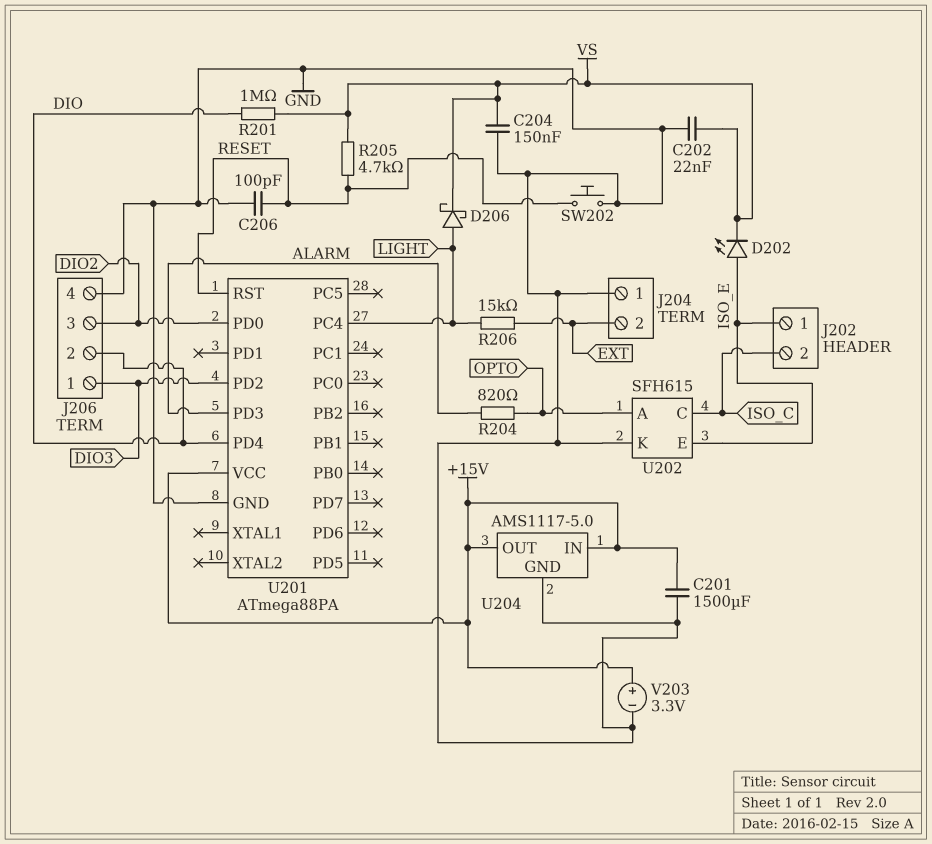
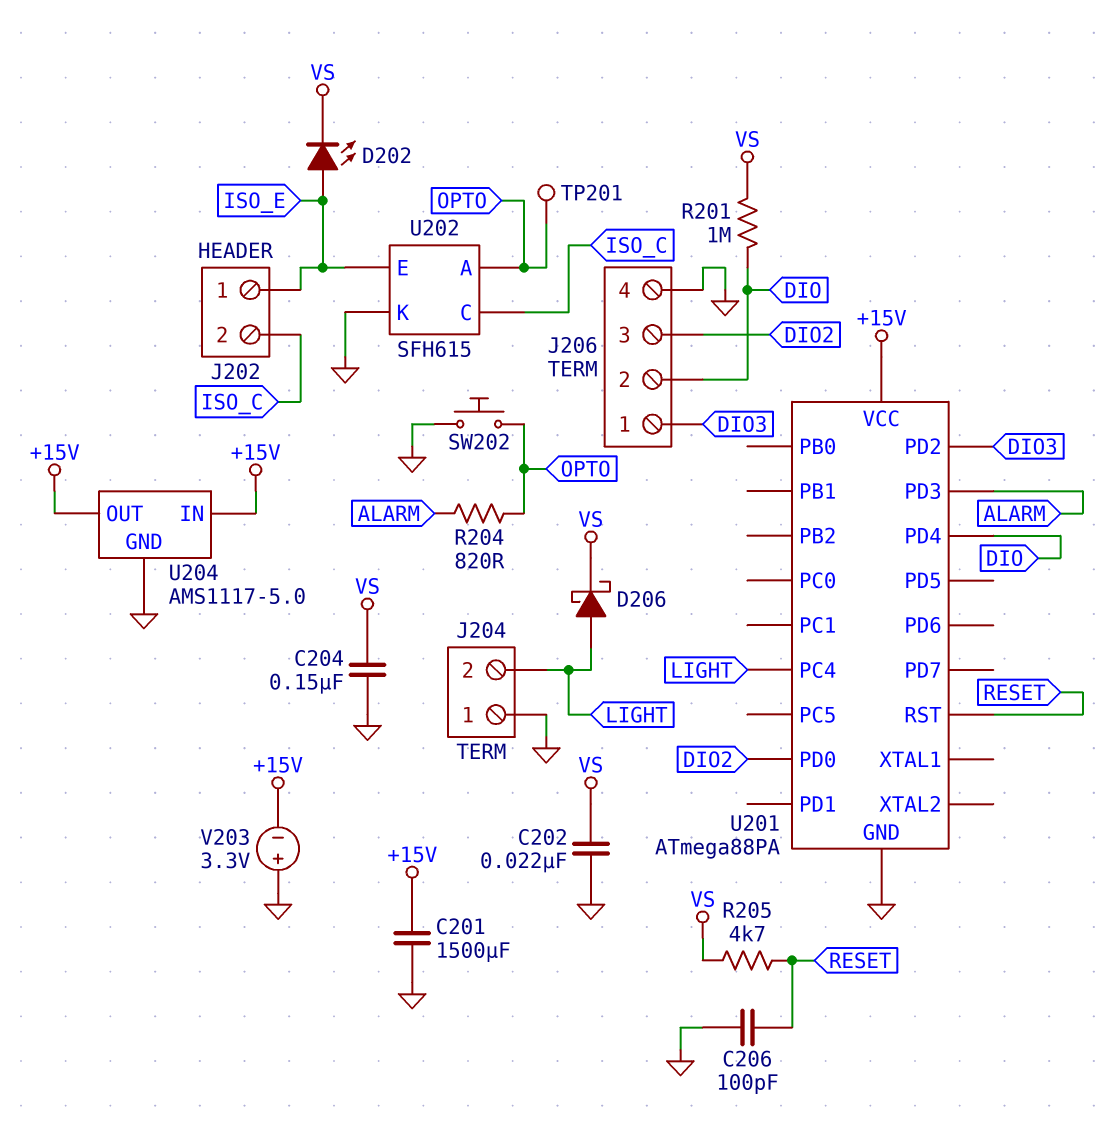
J204 pin 2: EXT -> LIGHT
R206: 15k (EXT, LIGHT) -> none
SW202: button (GND, RESET) -> button (GND, OPTO)
TP201: none -> test point (OPTO)
V203: 3.3V (plus +15V, minus GND) -> 3.3V (plus GND, minus +15V)

